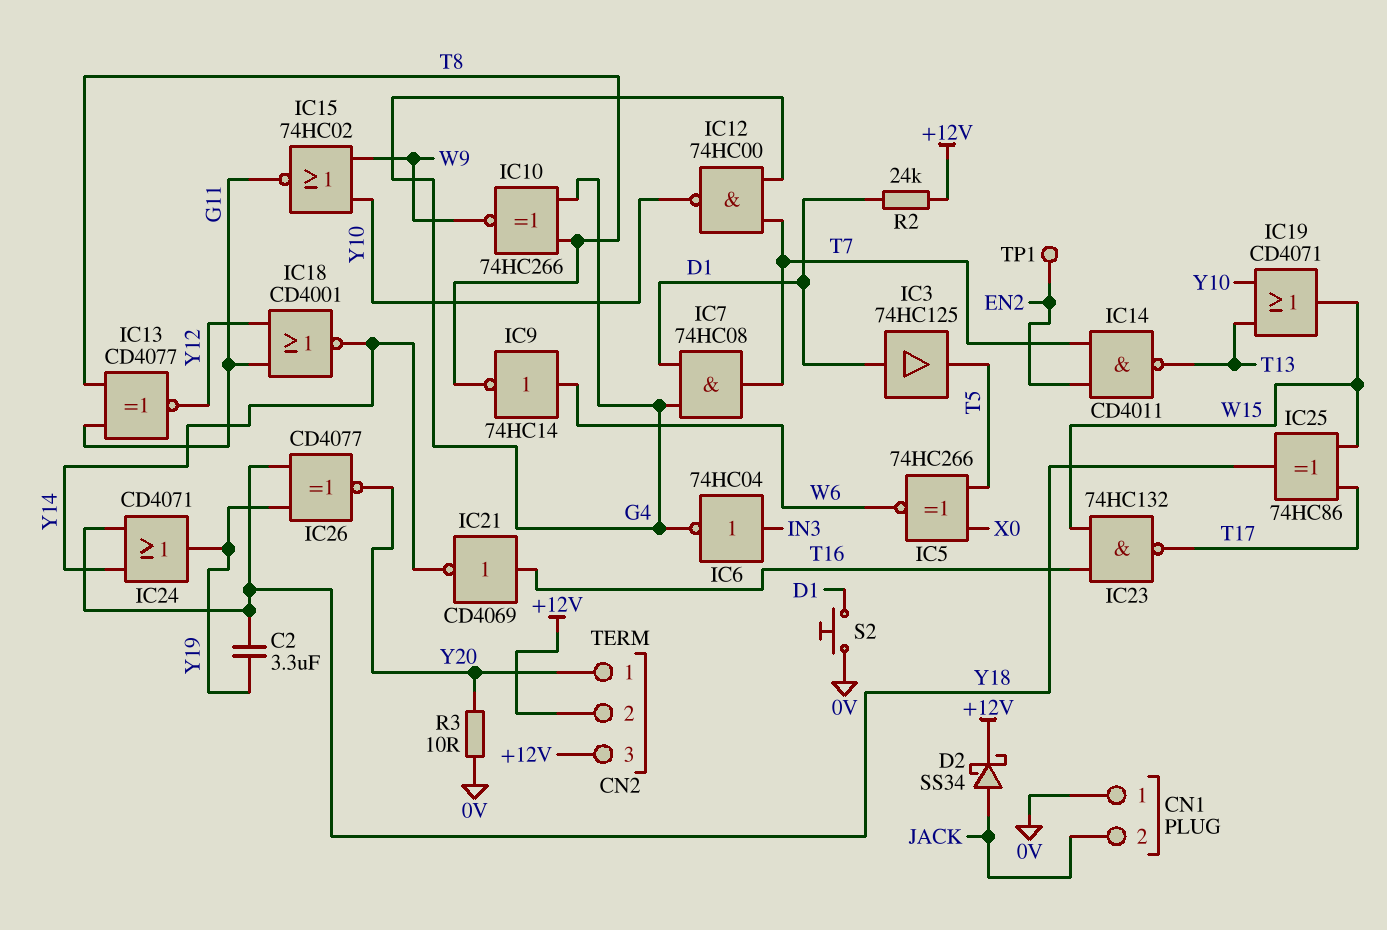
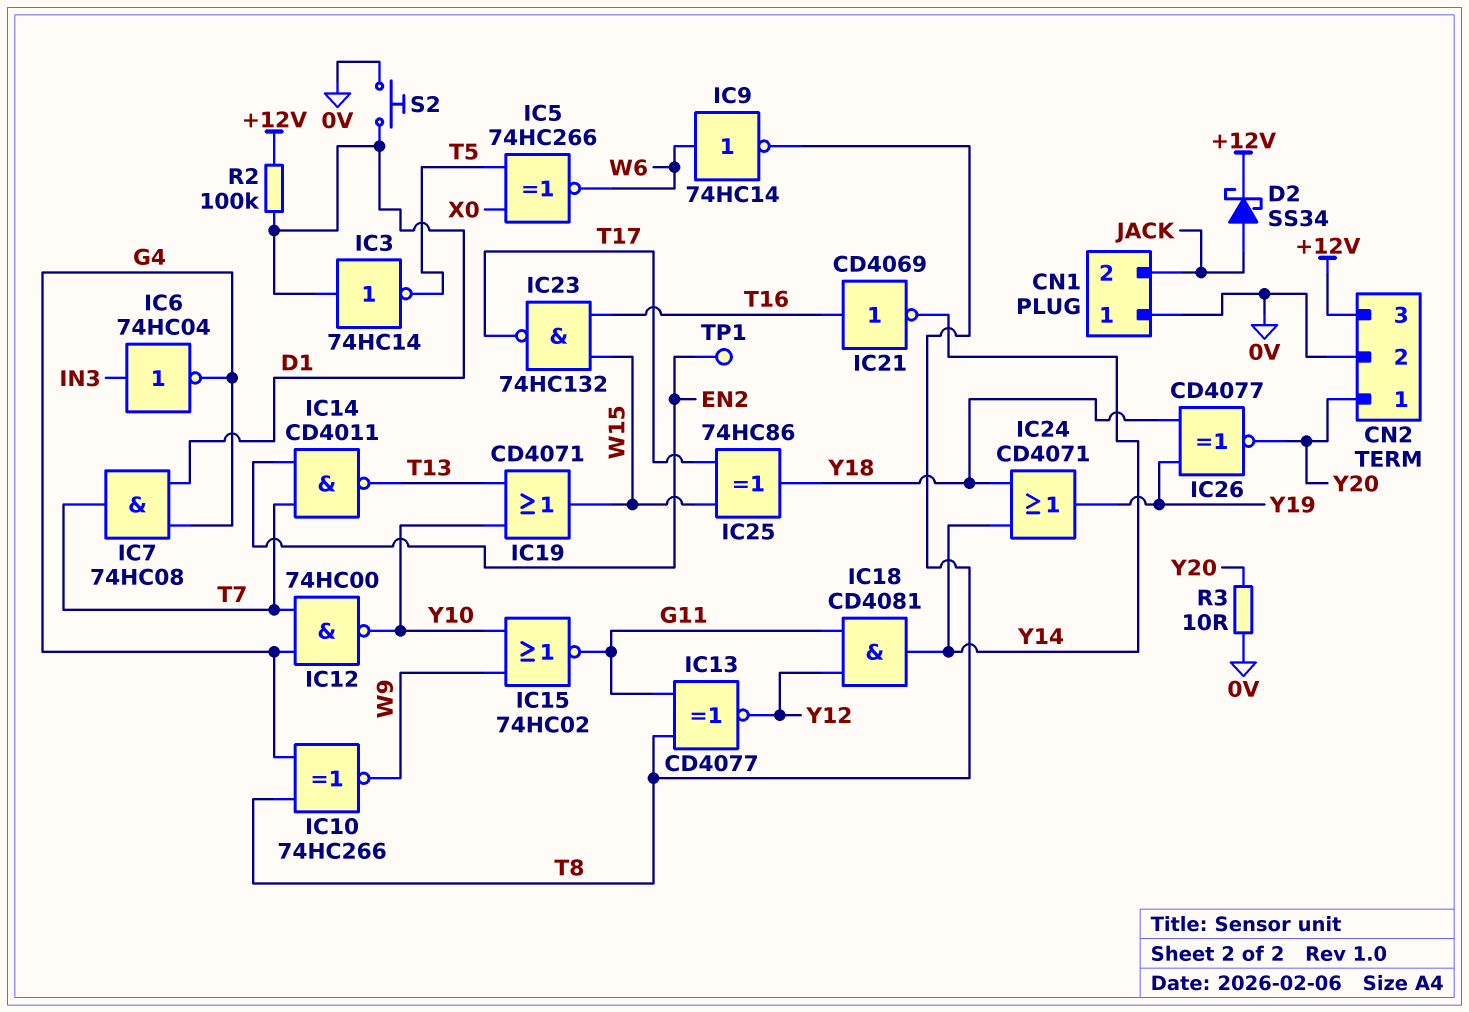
C2: 3.3uF (Y18, Y19) -> none
CN2 pin 2: +12V -> 0V
IC3: buffer 74HC125 (in D1, out T5) -> NOT 74HC14 (in D1, out T5)
IC18: NOR CD4001 (in G11, in Y12, out Y14) -> AND CD4081 (in G11, in Y12, out Y14)
R2: 24k (+12V, D1) -> 100k (+12V, D1)

